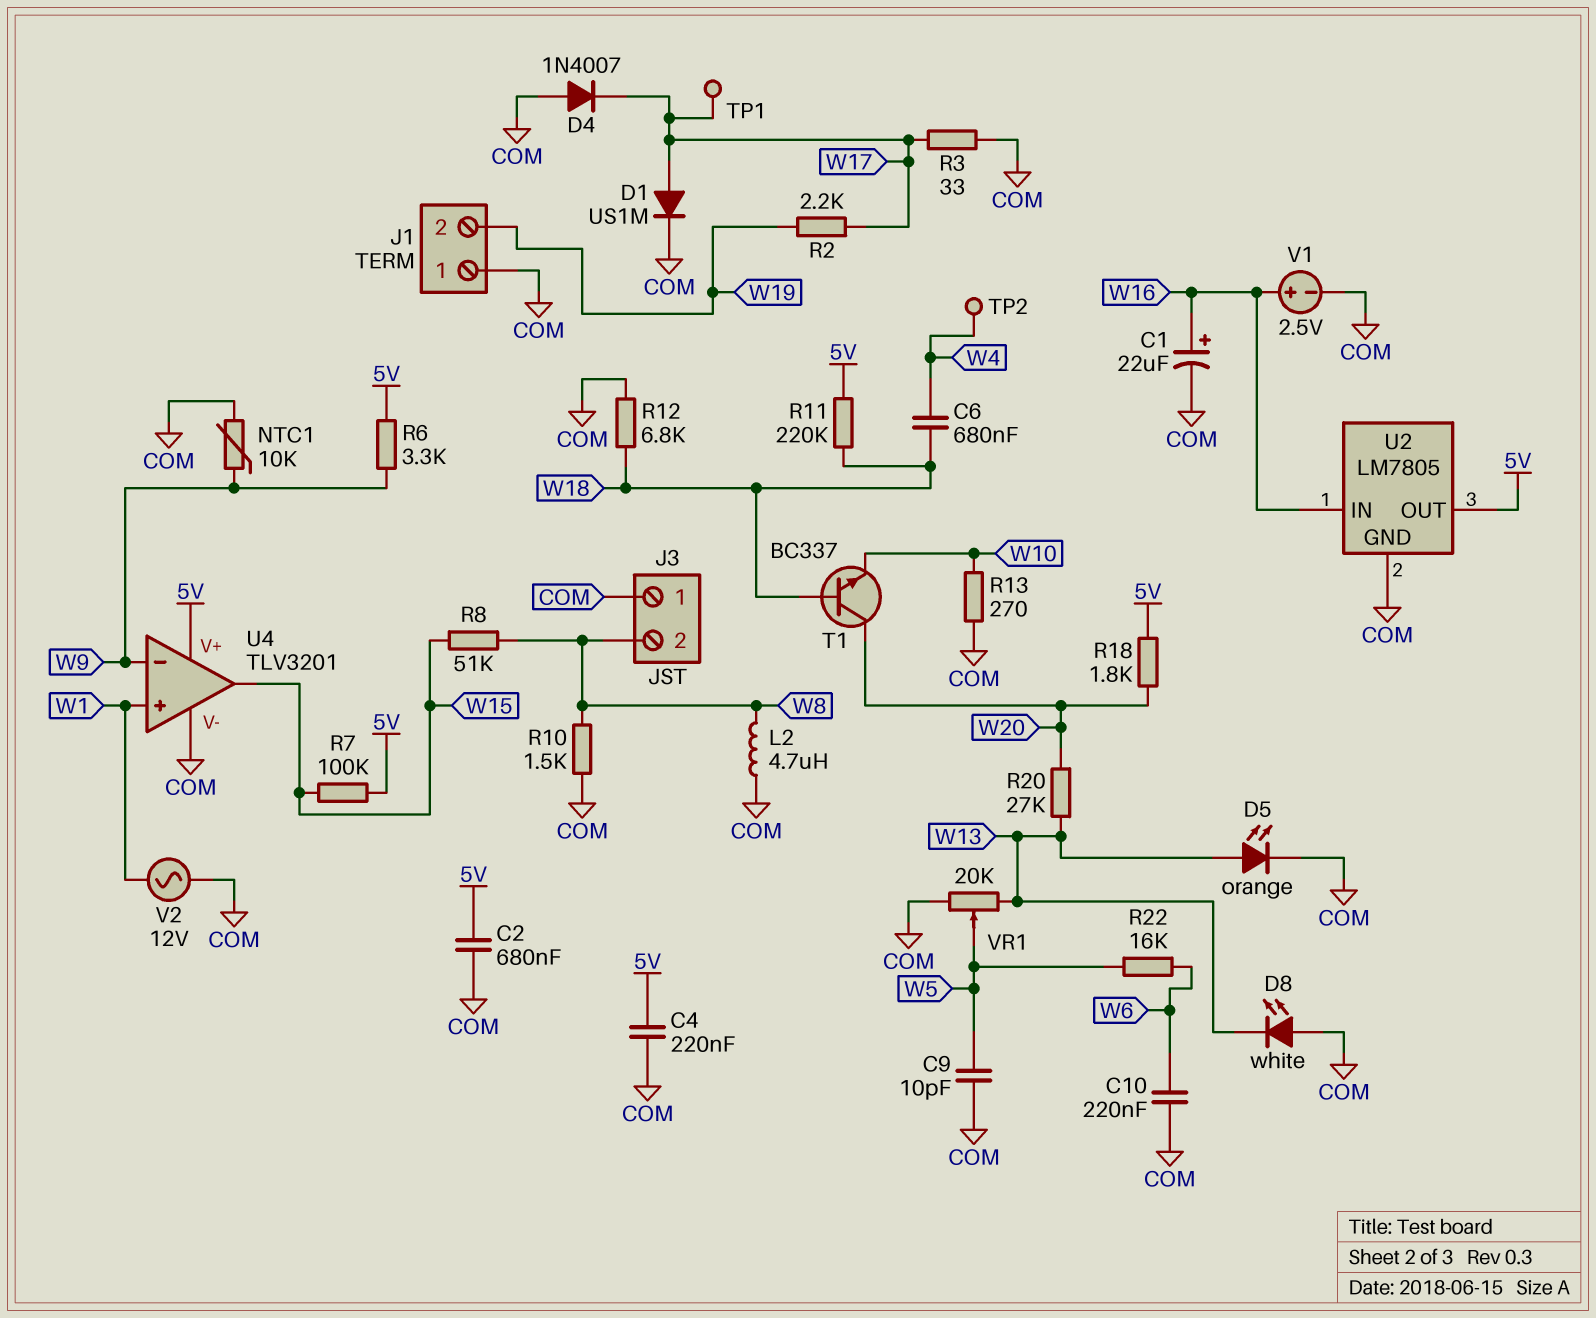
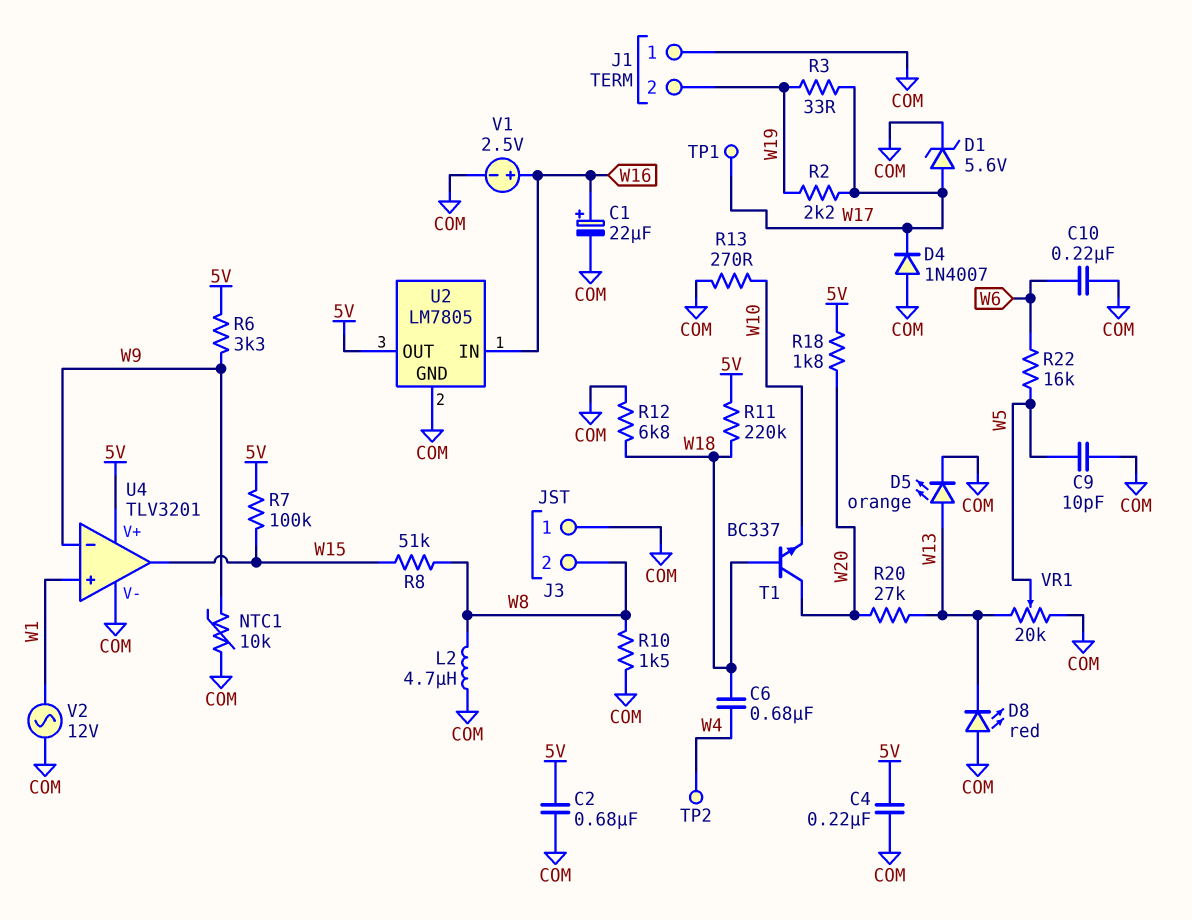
D1: diode US1M (A W17, K COM) -> zener 5.6V (A W17, K COM)
D8: LED white (A COM, K W13) -> LED red (A COM, K W13)
R3: 33 (COM, W17) -> 33 (W17, W19)

